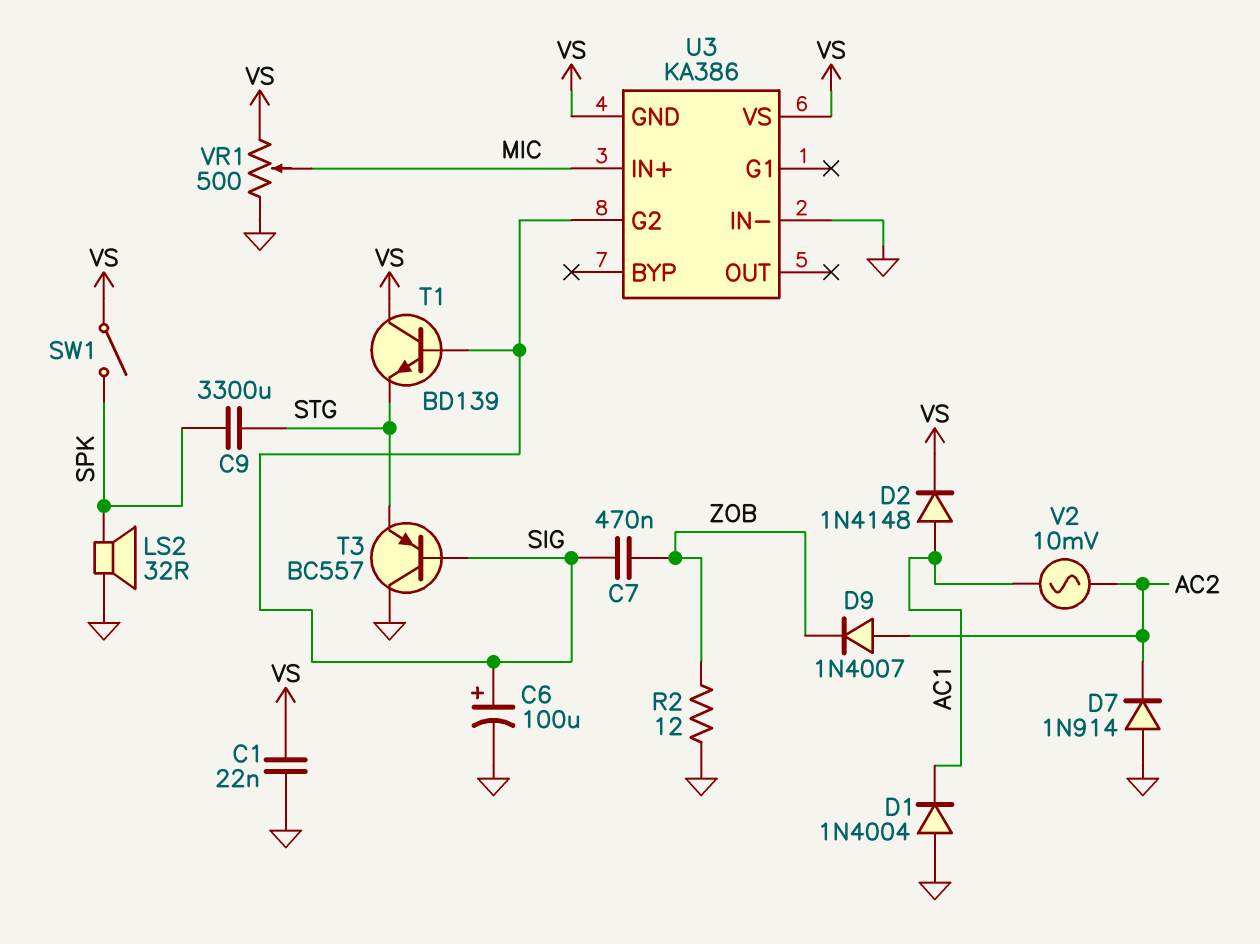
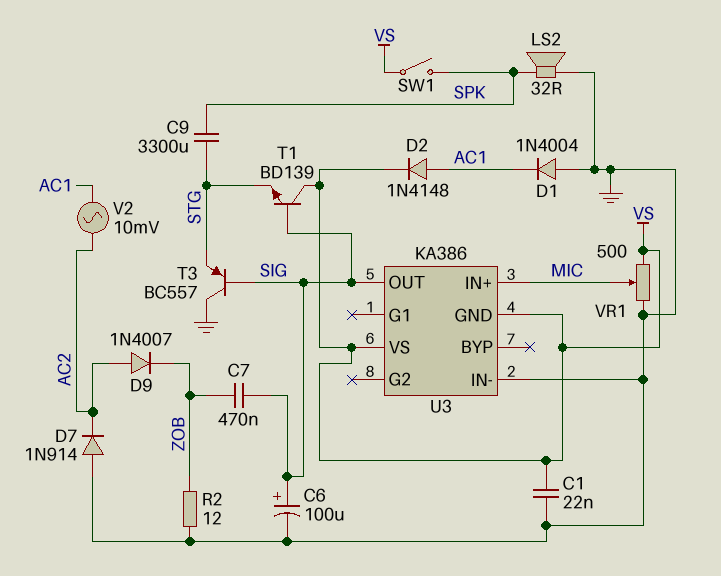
U3 pin G2: SIG -> none
U3 pin OUT: none -> SIG

